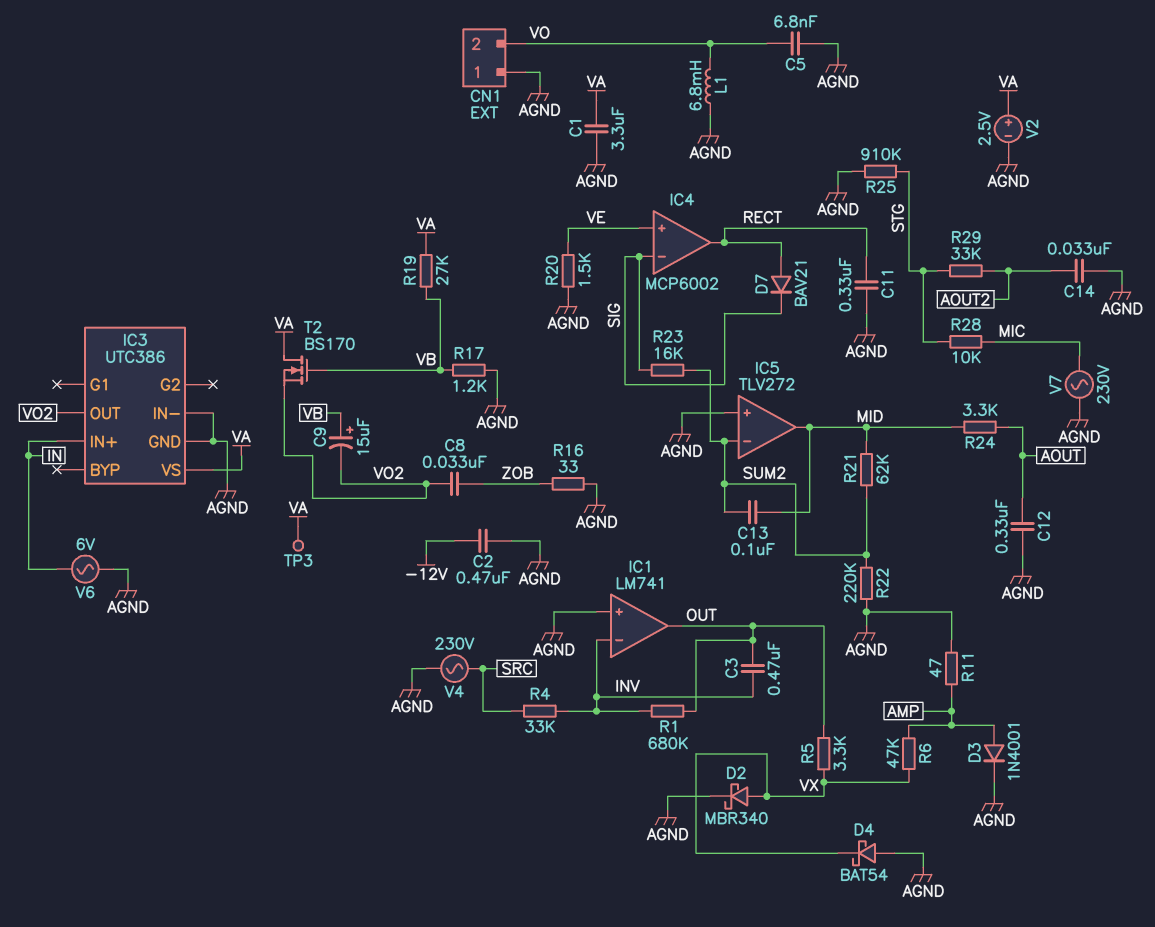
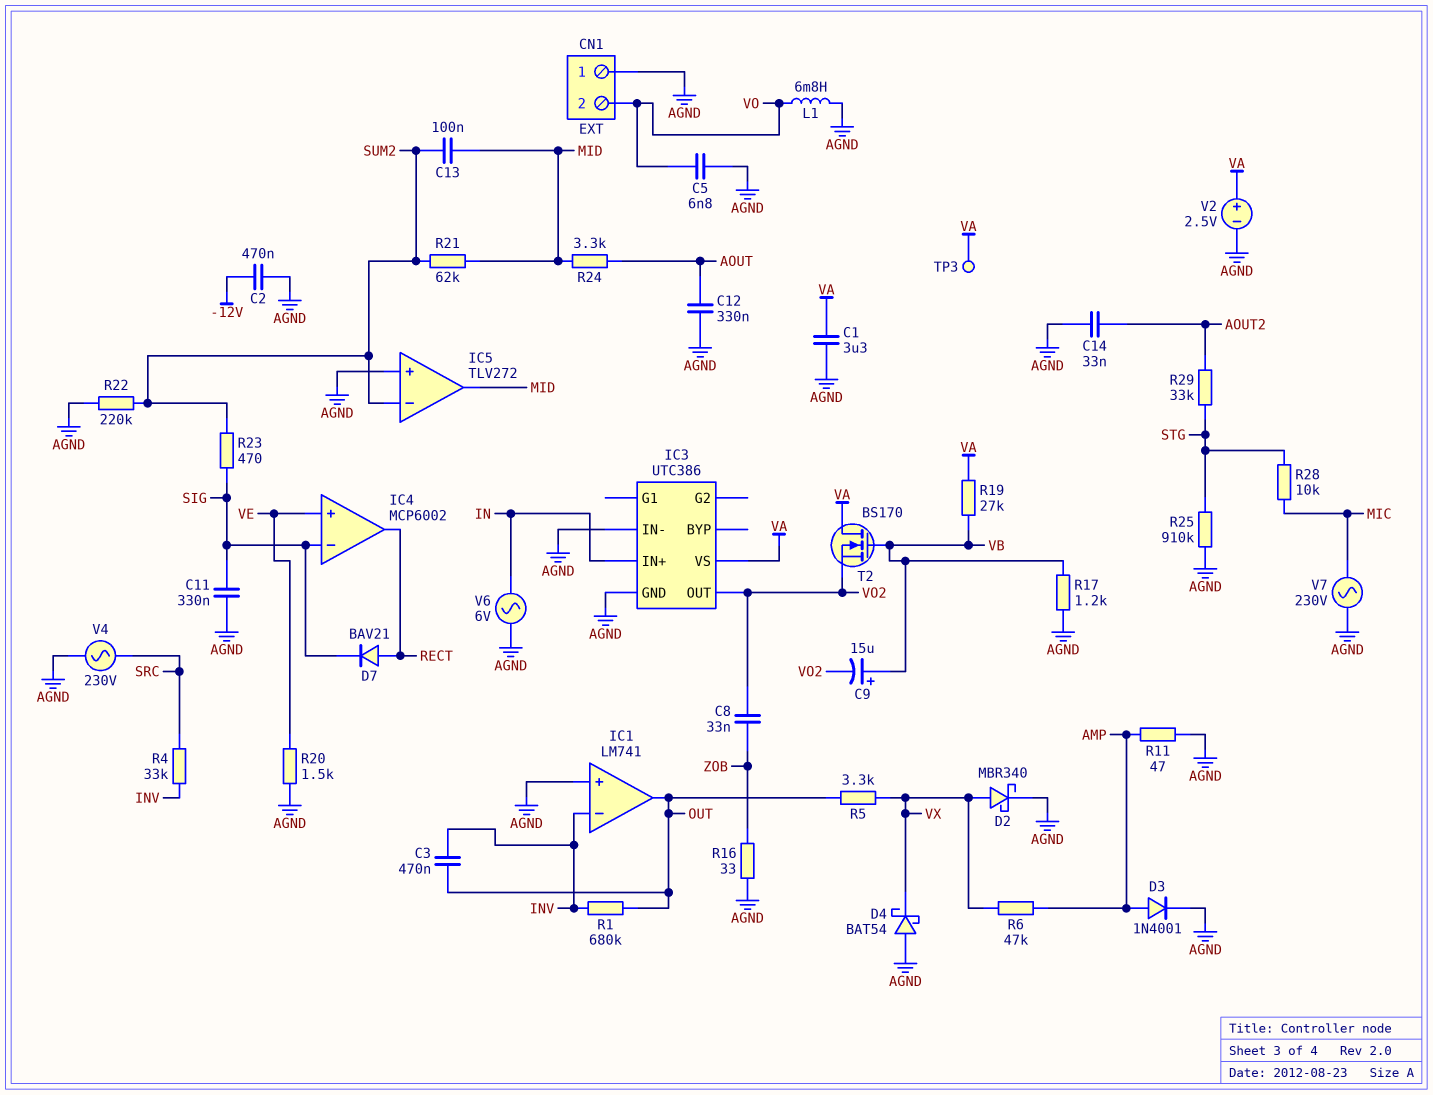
C11: 330nF (AGND, RECT) -> 330nF (AGND, SIG)
R23: 16k (SIG, SUM2) -> 470 (SIG, SUM2)

